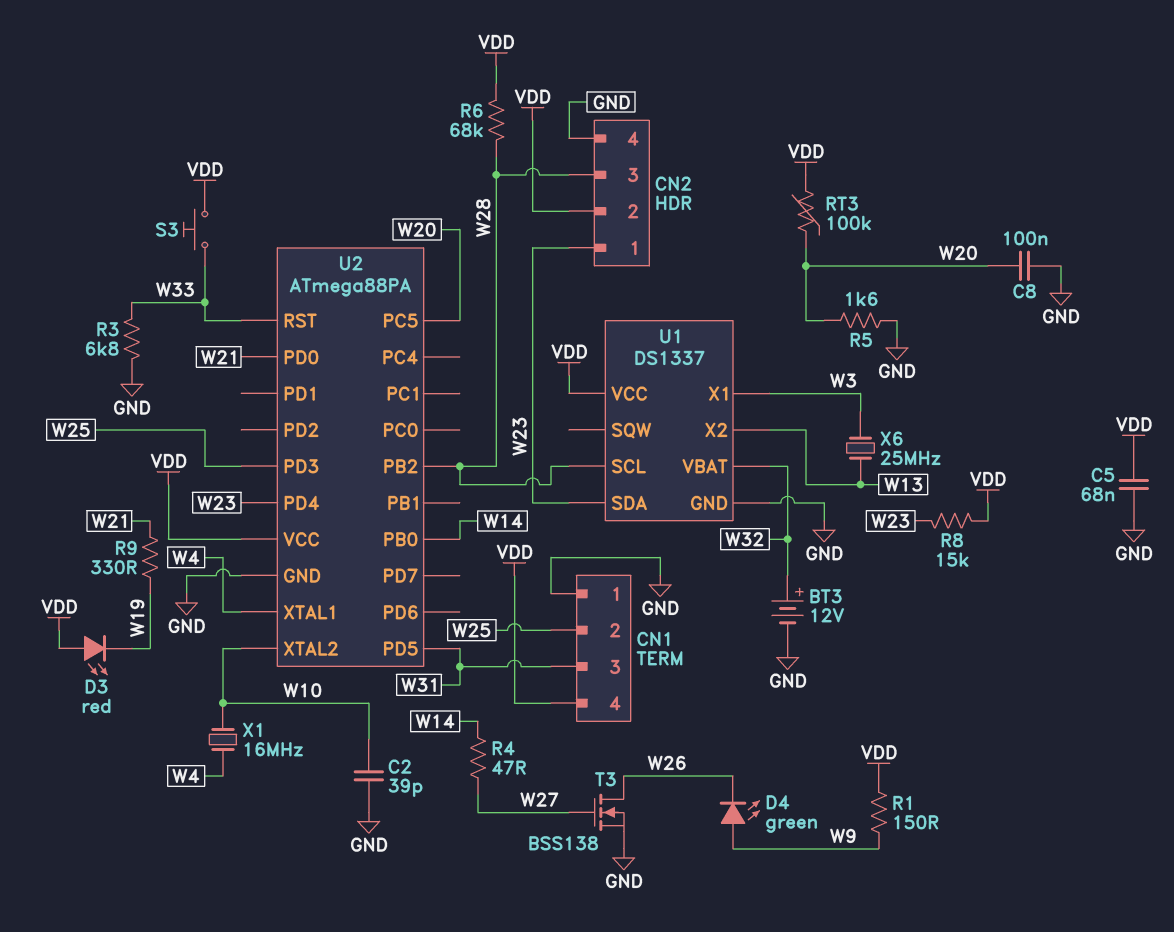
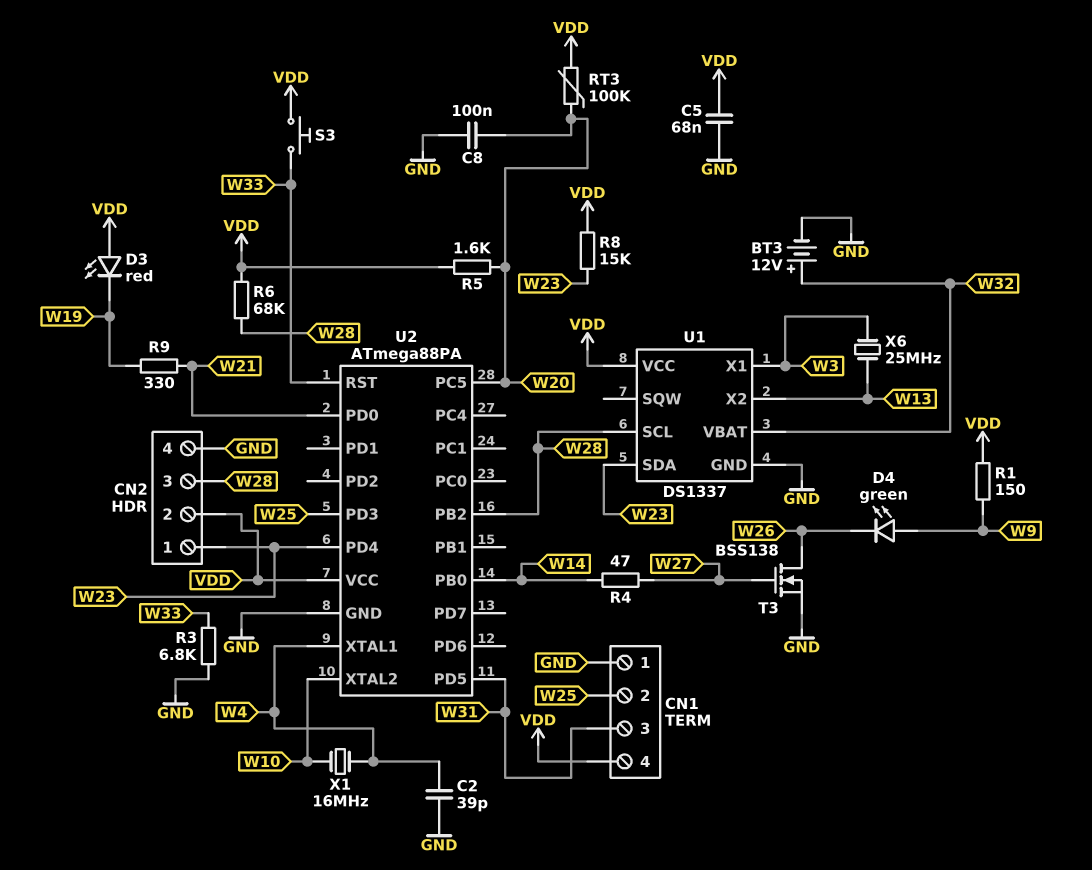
C2: 39pF (GND, W10) -> 39pF (GND, W4)
R5: 1.6k (GND, W20) -> 1.6k (VDD, W20)

